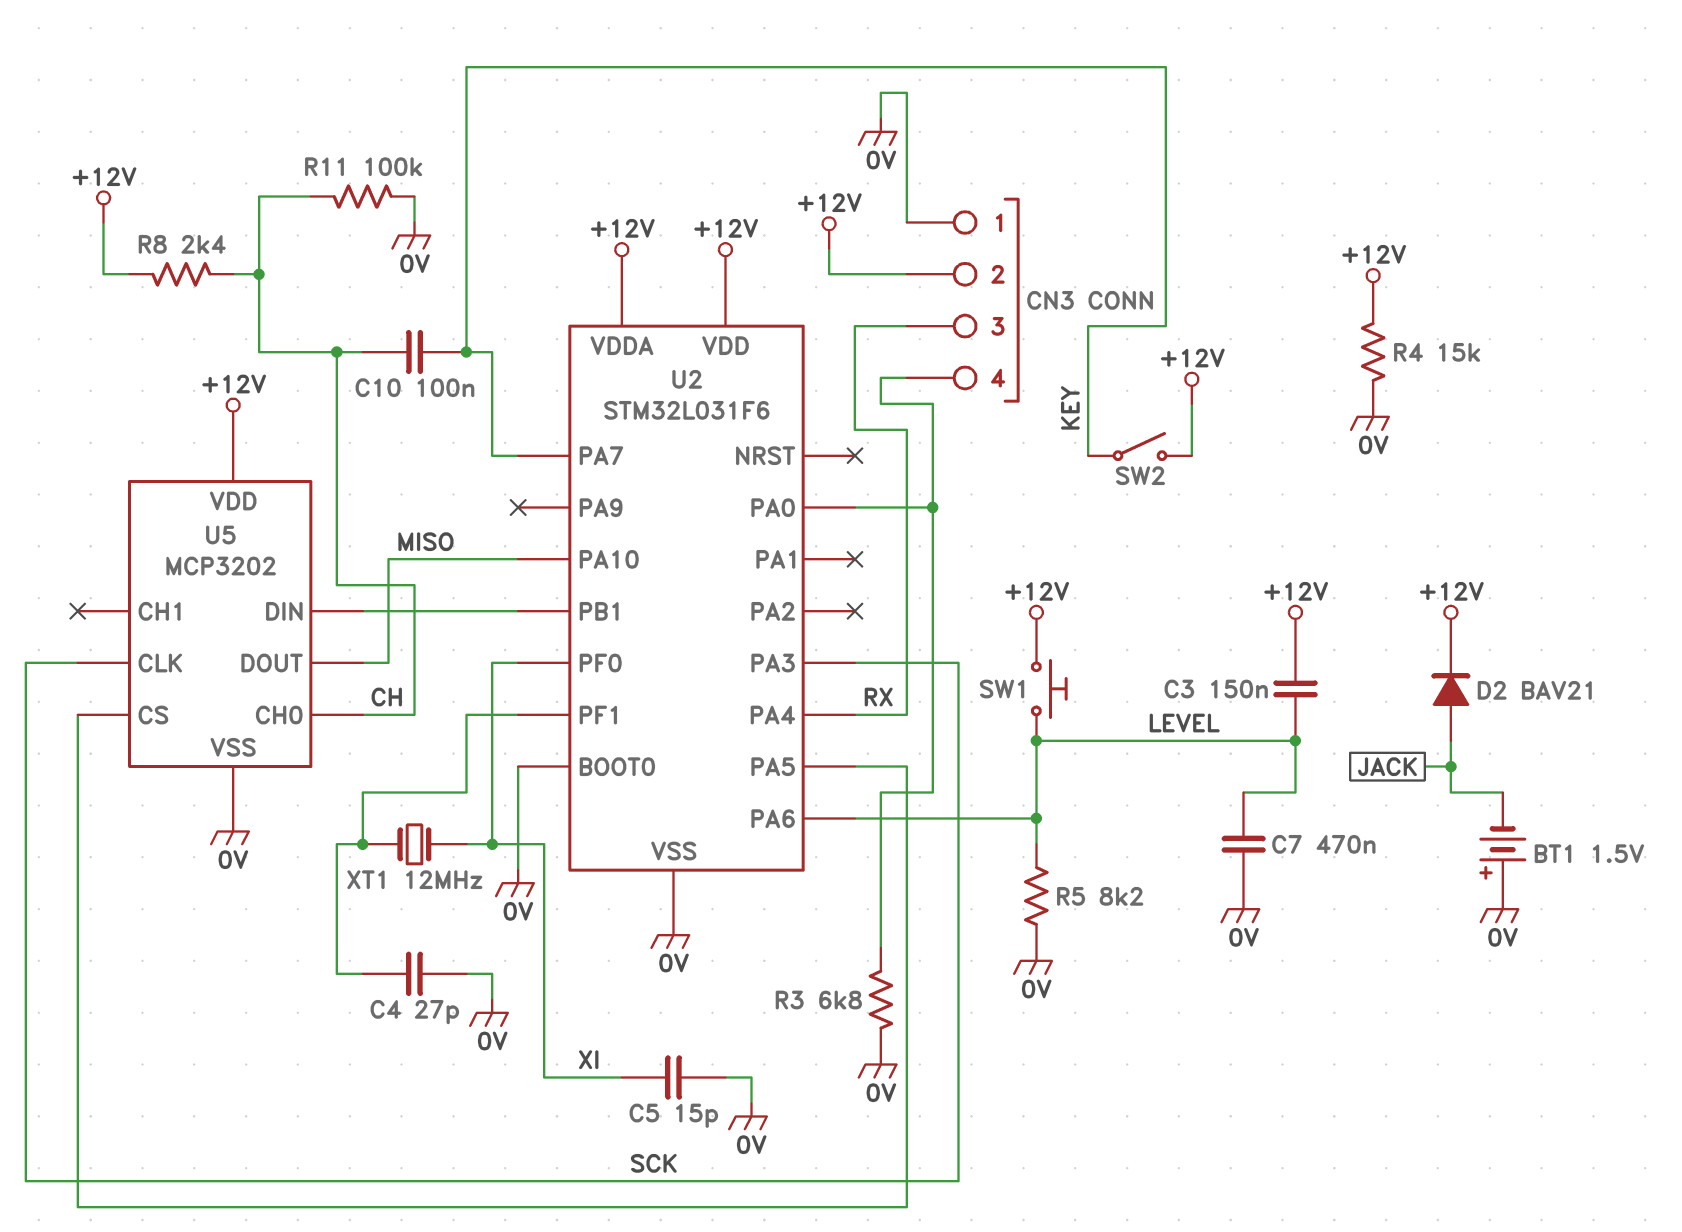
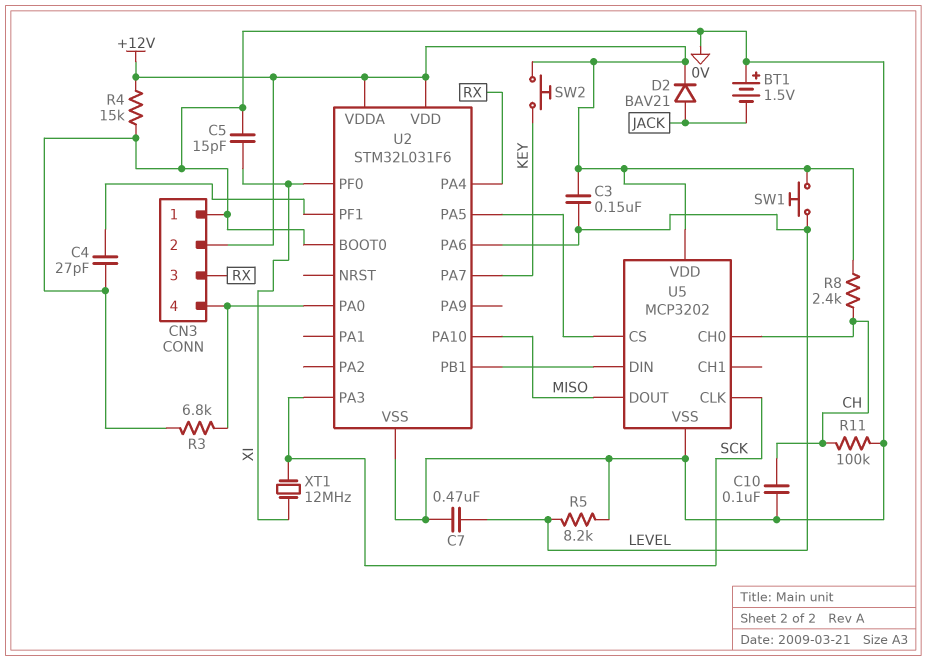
C10: 100nF (CH, KEY) -> 100nF (0V, CH)
SW2: switch (+12V, KEY) -> button (+12V, KEY)
XT1: 12MHz (U2/PF1, XI) -> 12MHz (SCK, XI)

